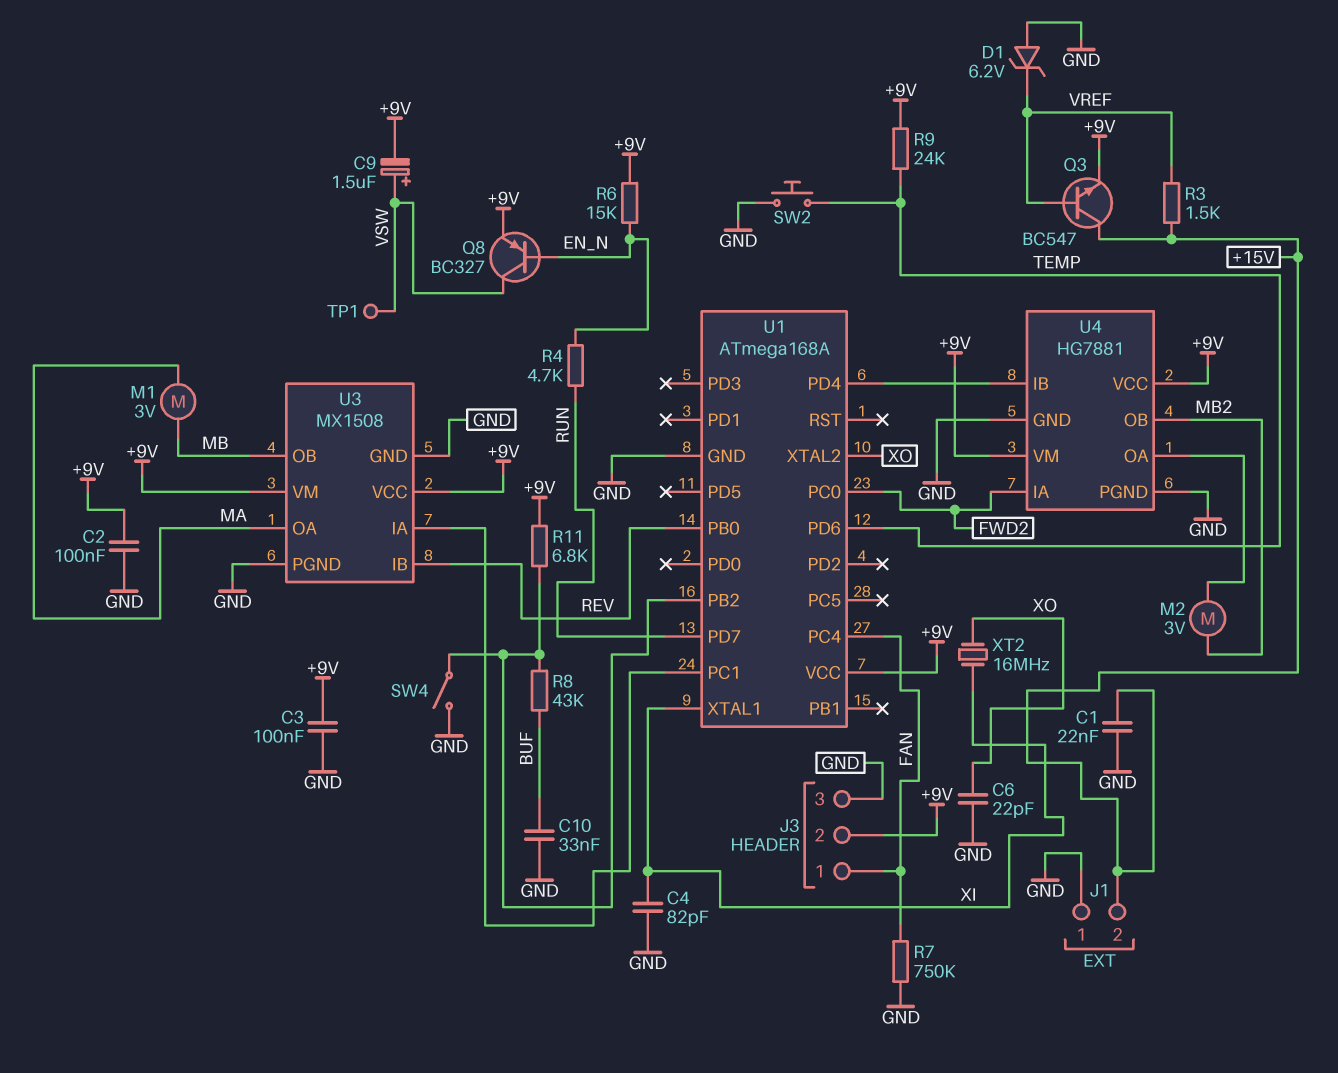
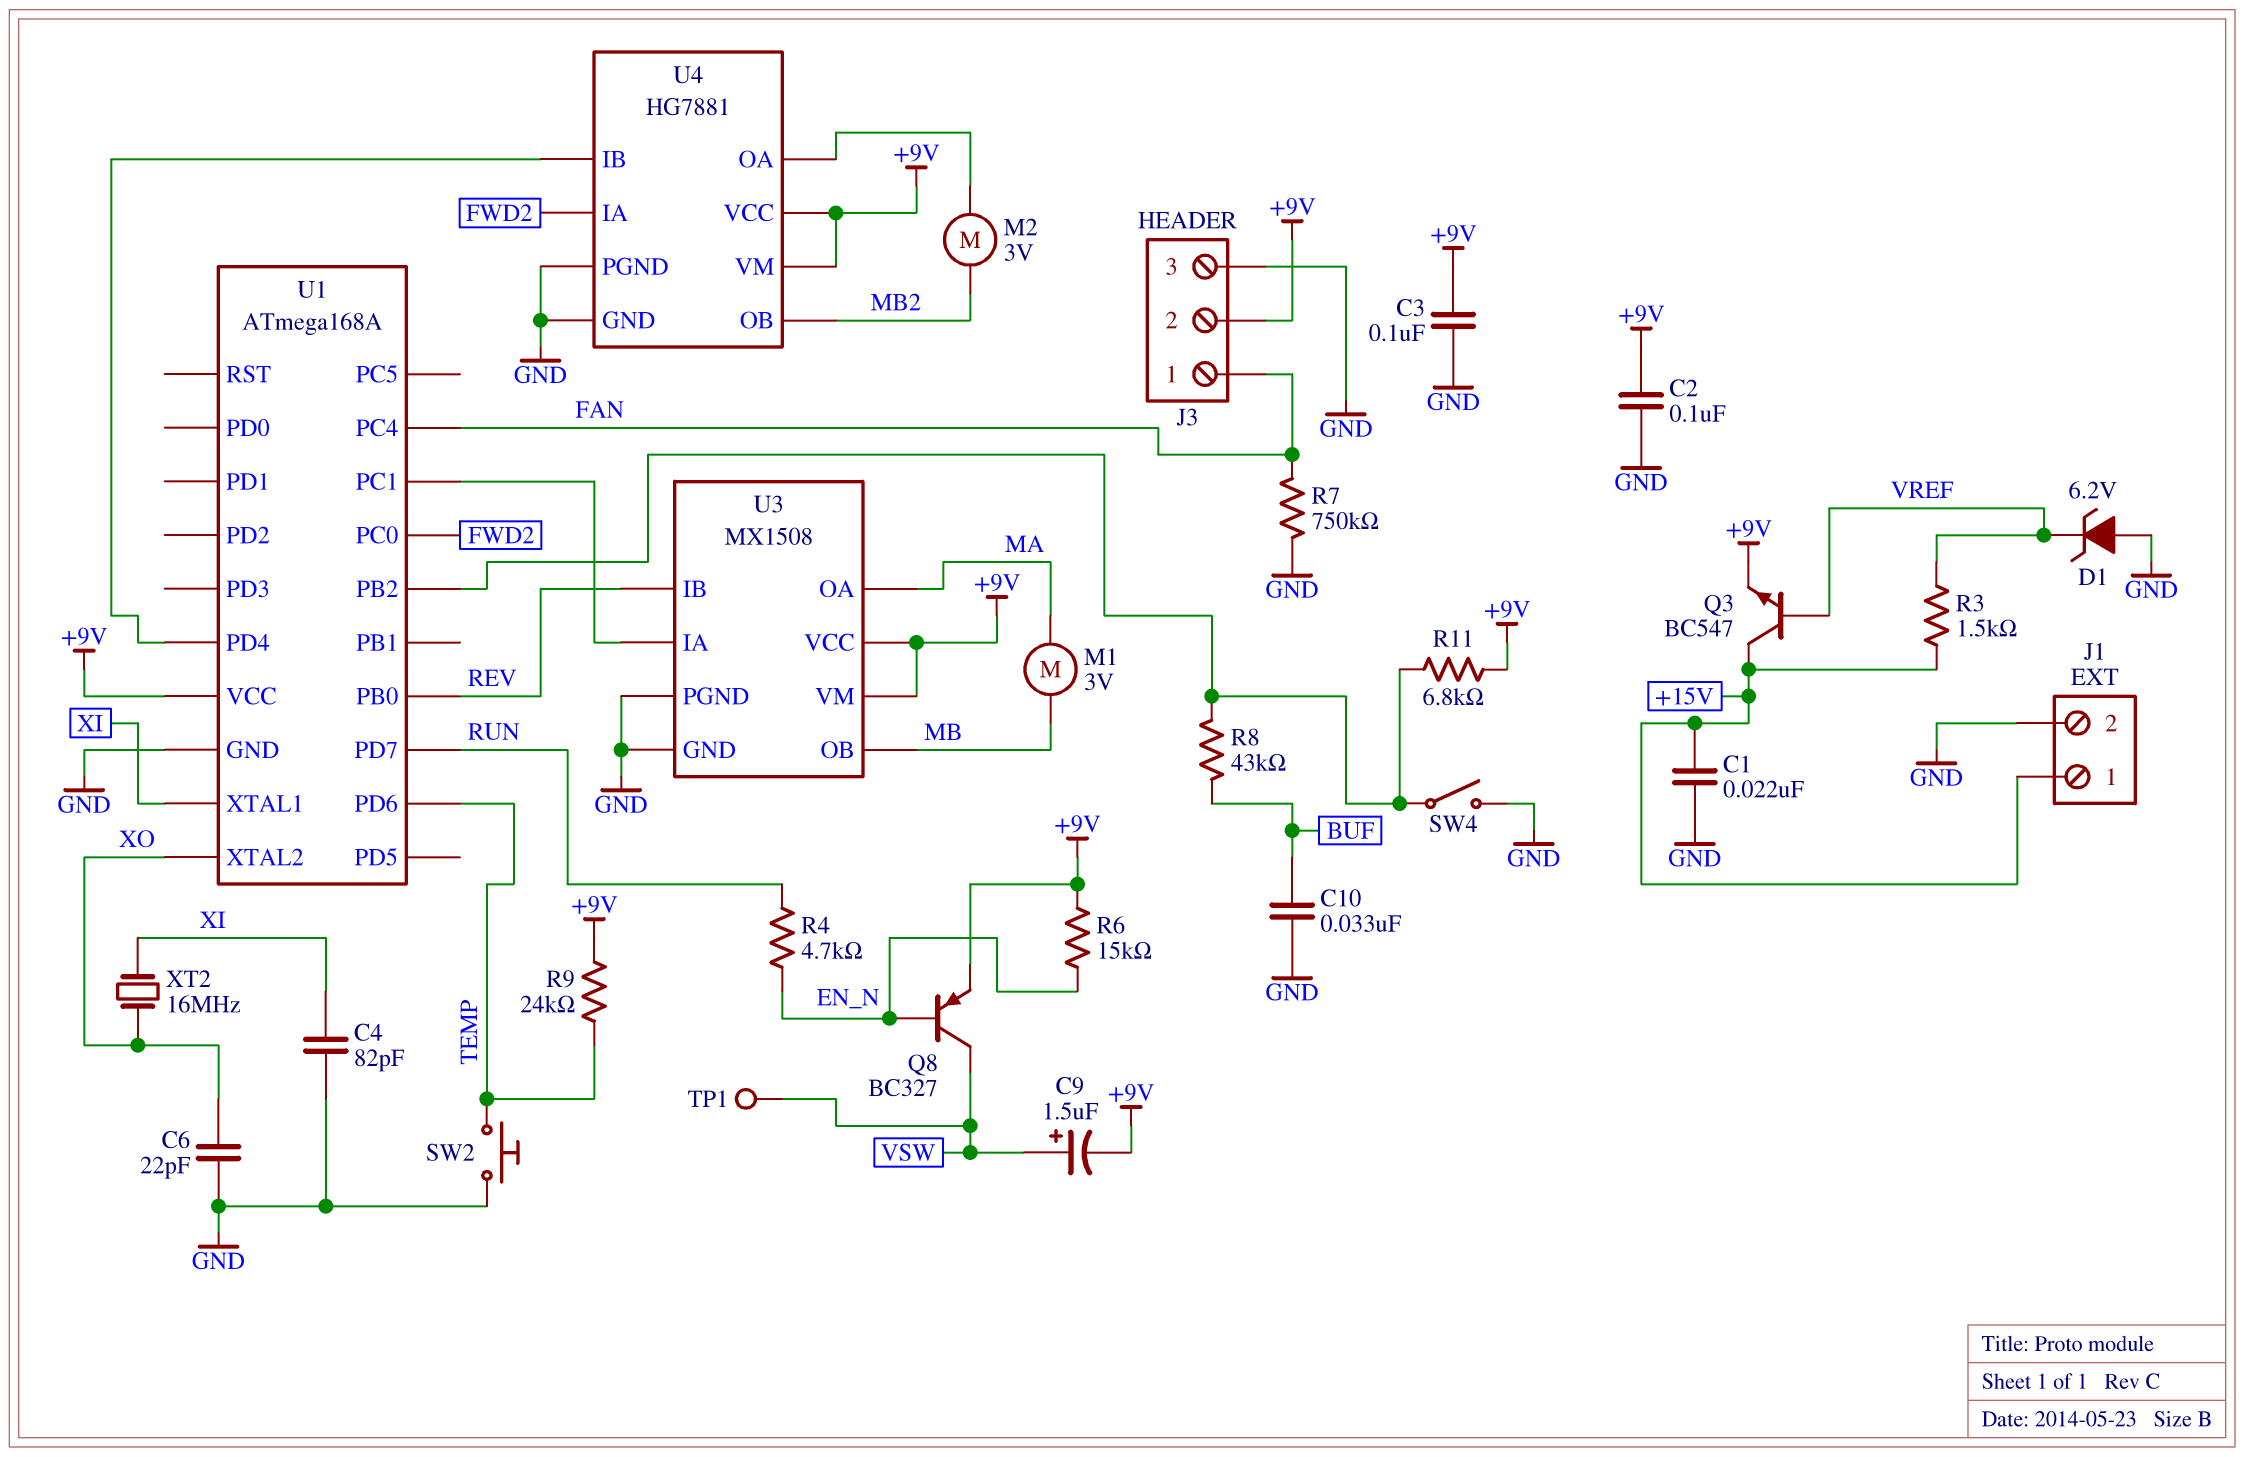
J1 pin 1: GND -> +15V
J1 pin 2: +15V -> GND

